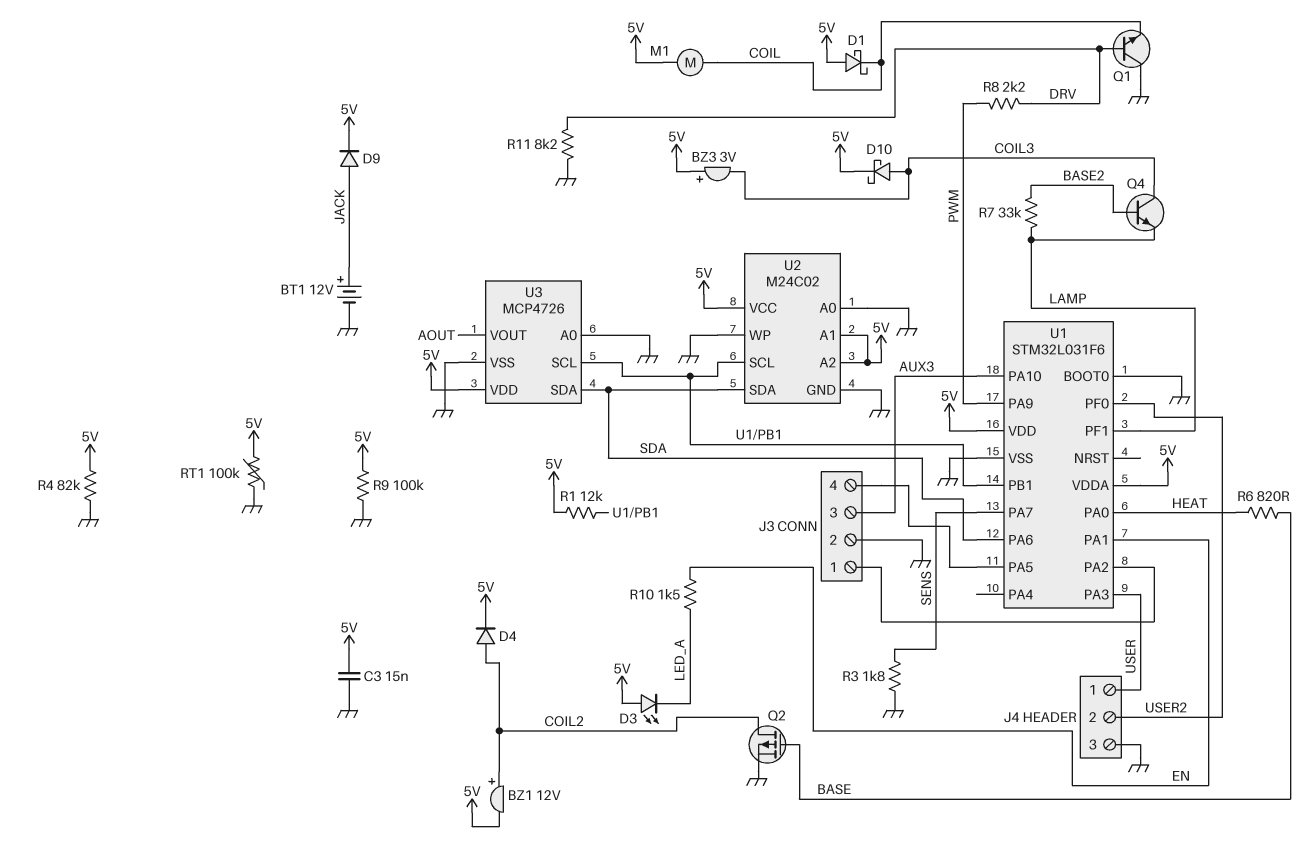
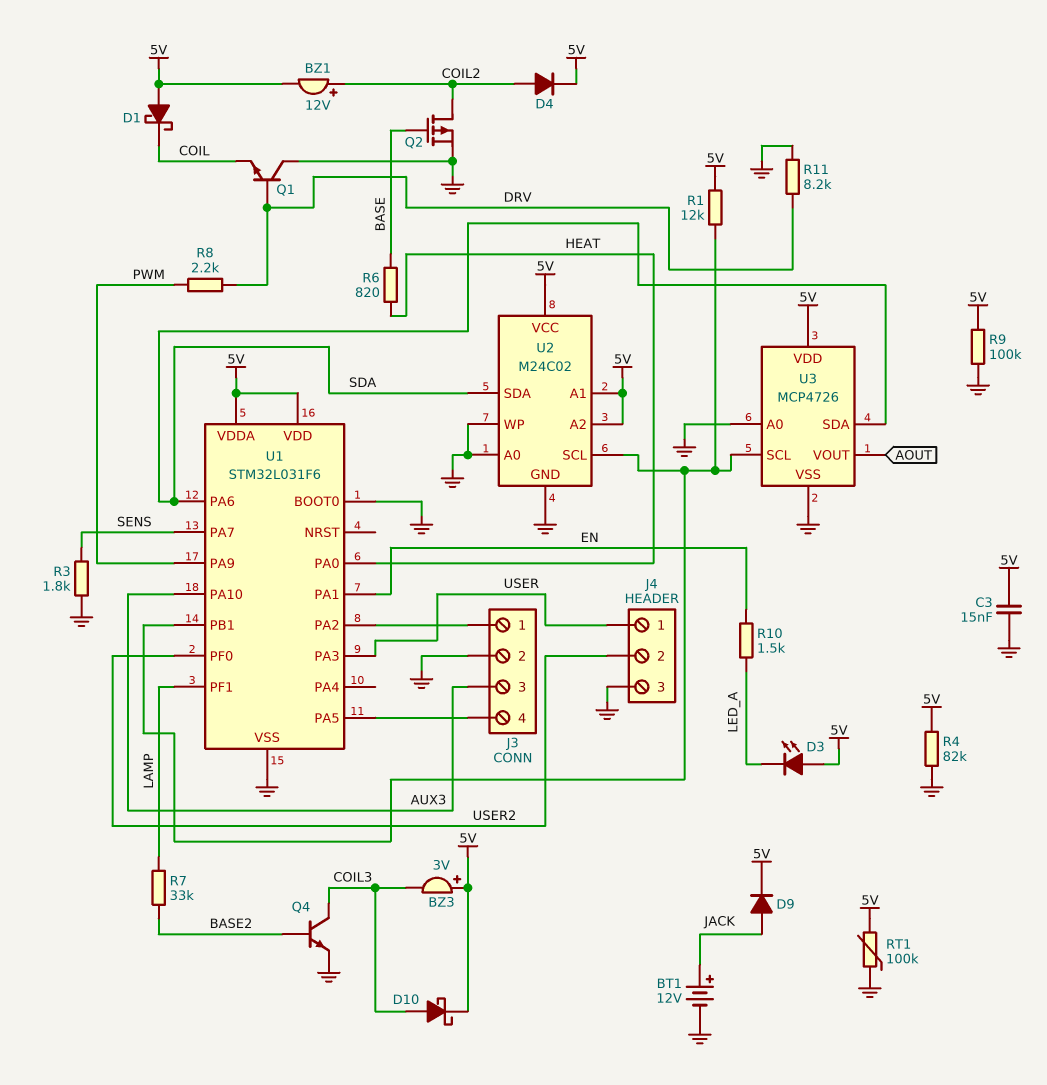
M1: motor (5V, COIL) -> none
Q4: NPN (B BASE2, C COIL3, E LAMP) -> NPN (B BASE2, C COIL3, E GND)

